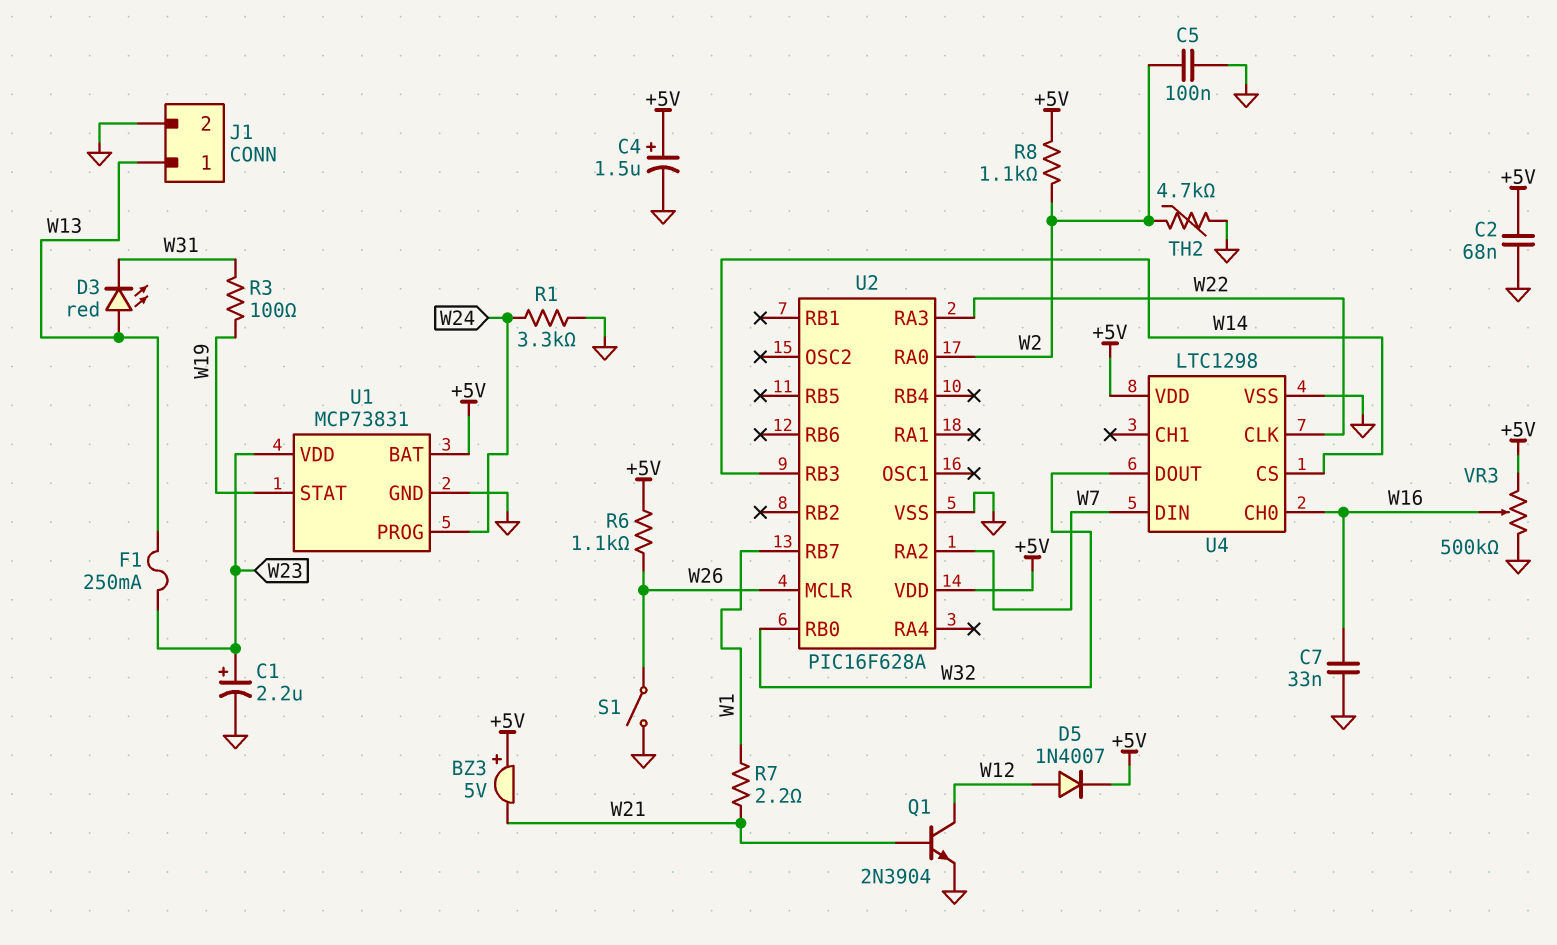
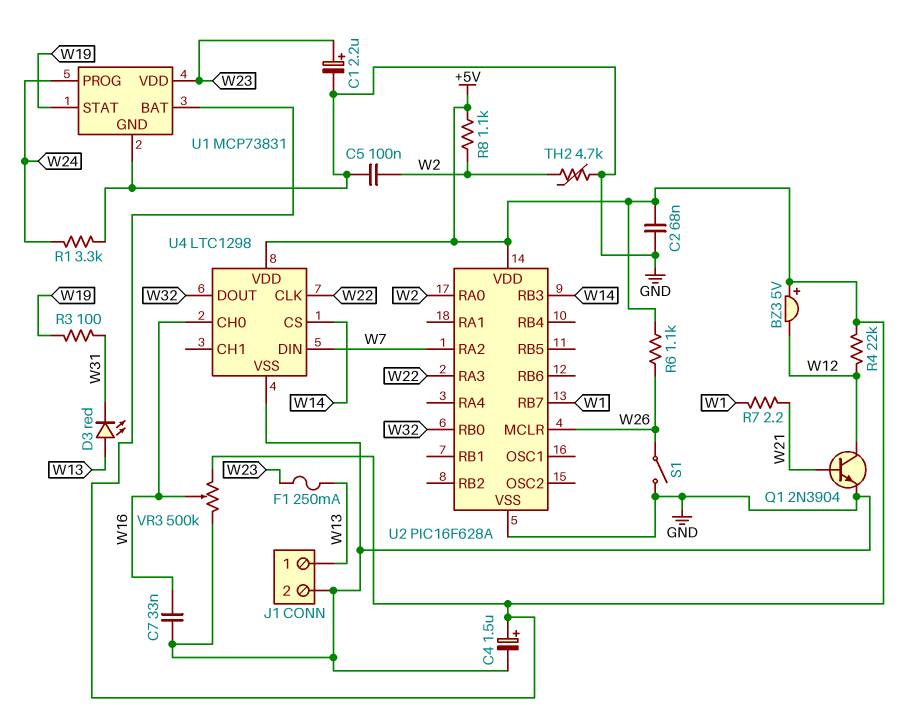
BZ3: buzzer 5V (plus +5V, minus W21) -> buzzer 5V (plus +5V, minus W12)
D5: diode 1N4007 (A W12, K +5V) -> none
R4: none -> 22k (+5V, W12)

